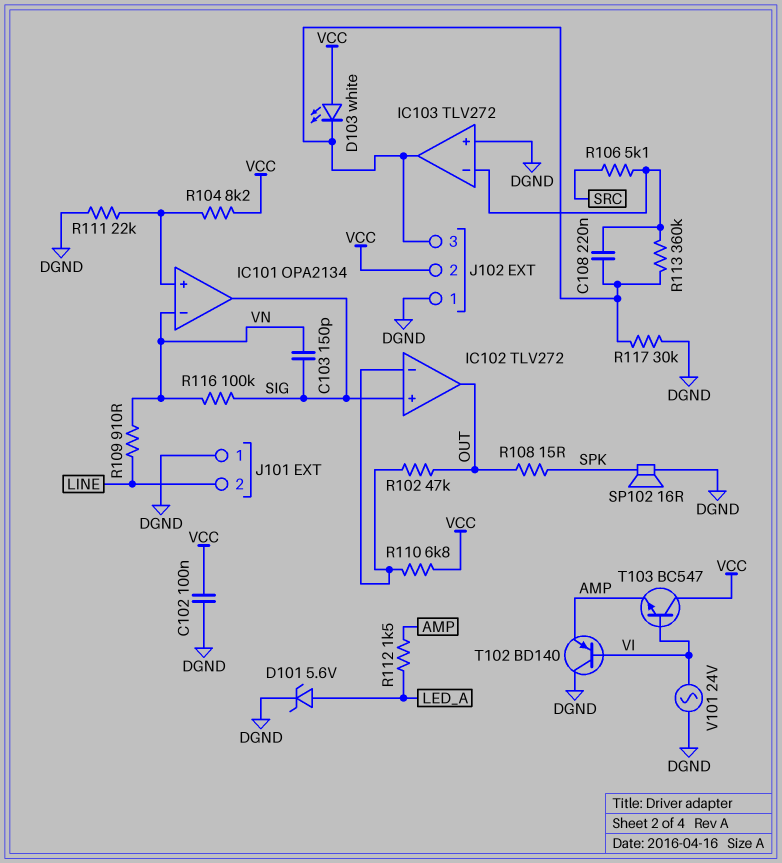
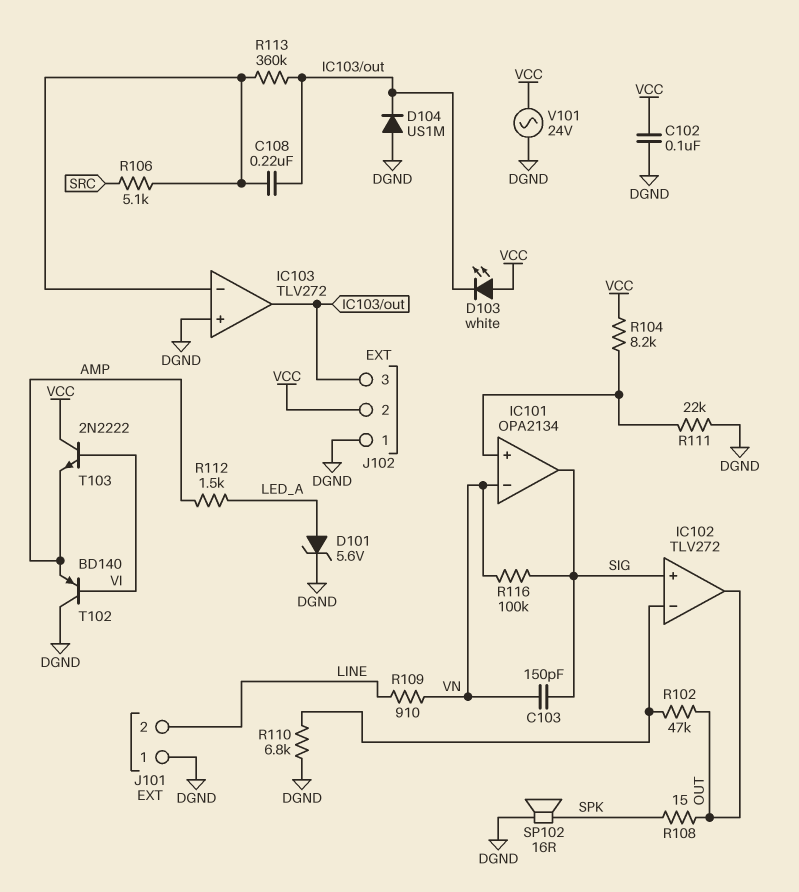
D104: none -> diode US1M (A DGND, K IC103/out)
R110: 6.8k (IC102/in-, VCC) -> 6.8k (DGND, IC102/in-)
R117: 30k (DGND, IC103/out) -> none
T103: NPN BC547 (B VI, C VCC, E AMP) -> NPN 2N2222 (B VI, C VCC, E AMP)
V101: AC 24V (DGND, VI) -> AC 24V (DGND, VCC)

